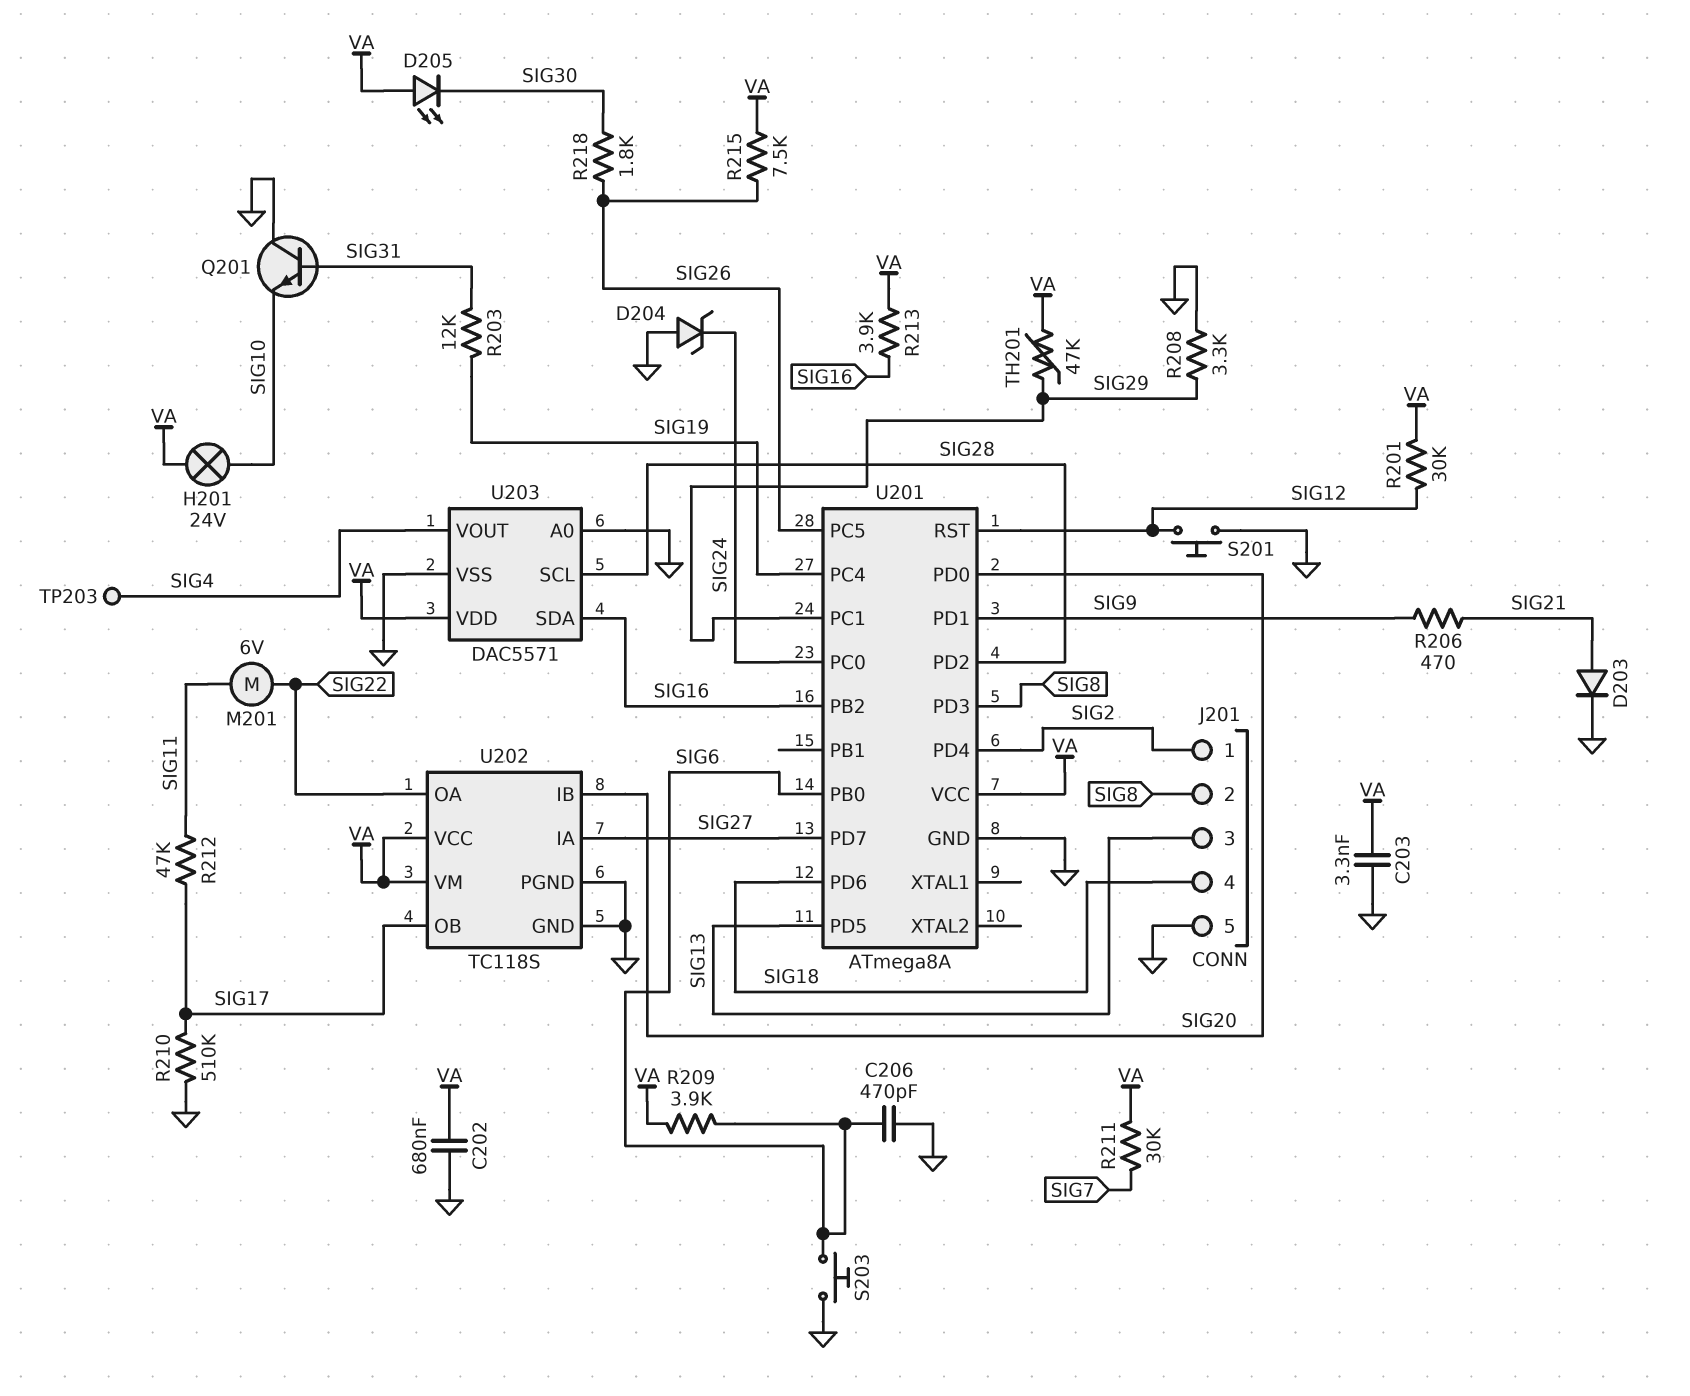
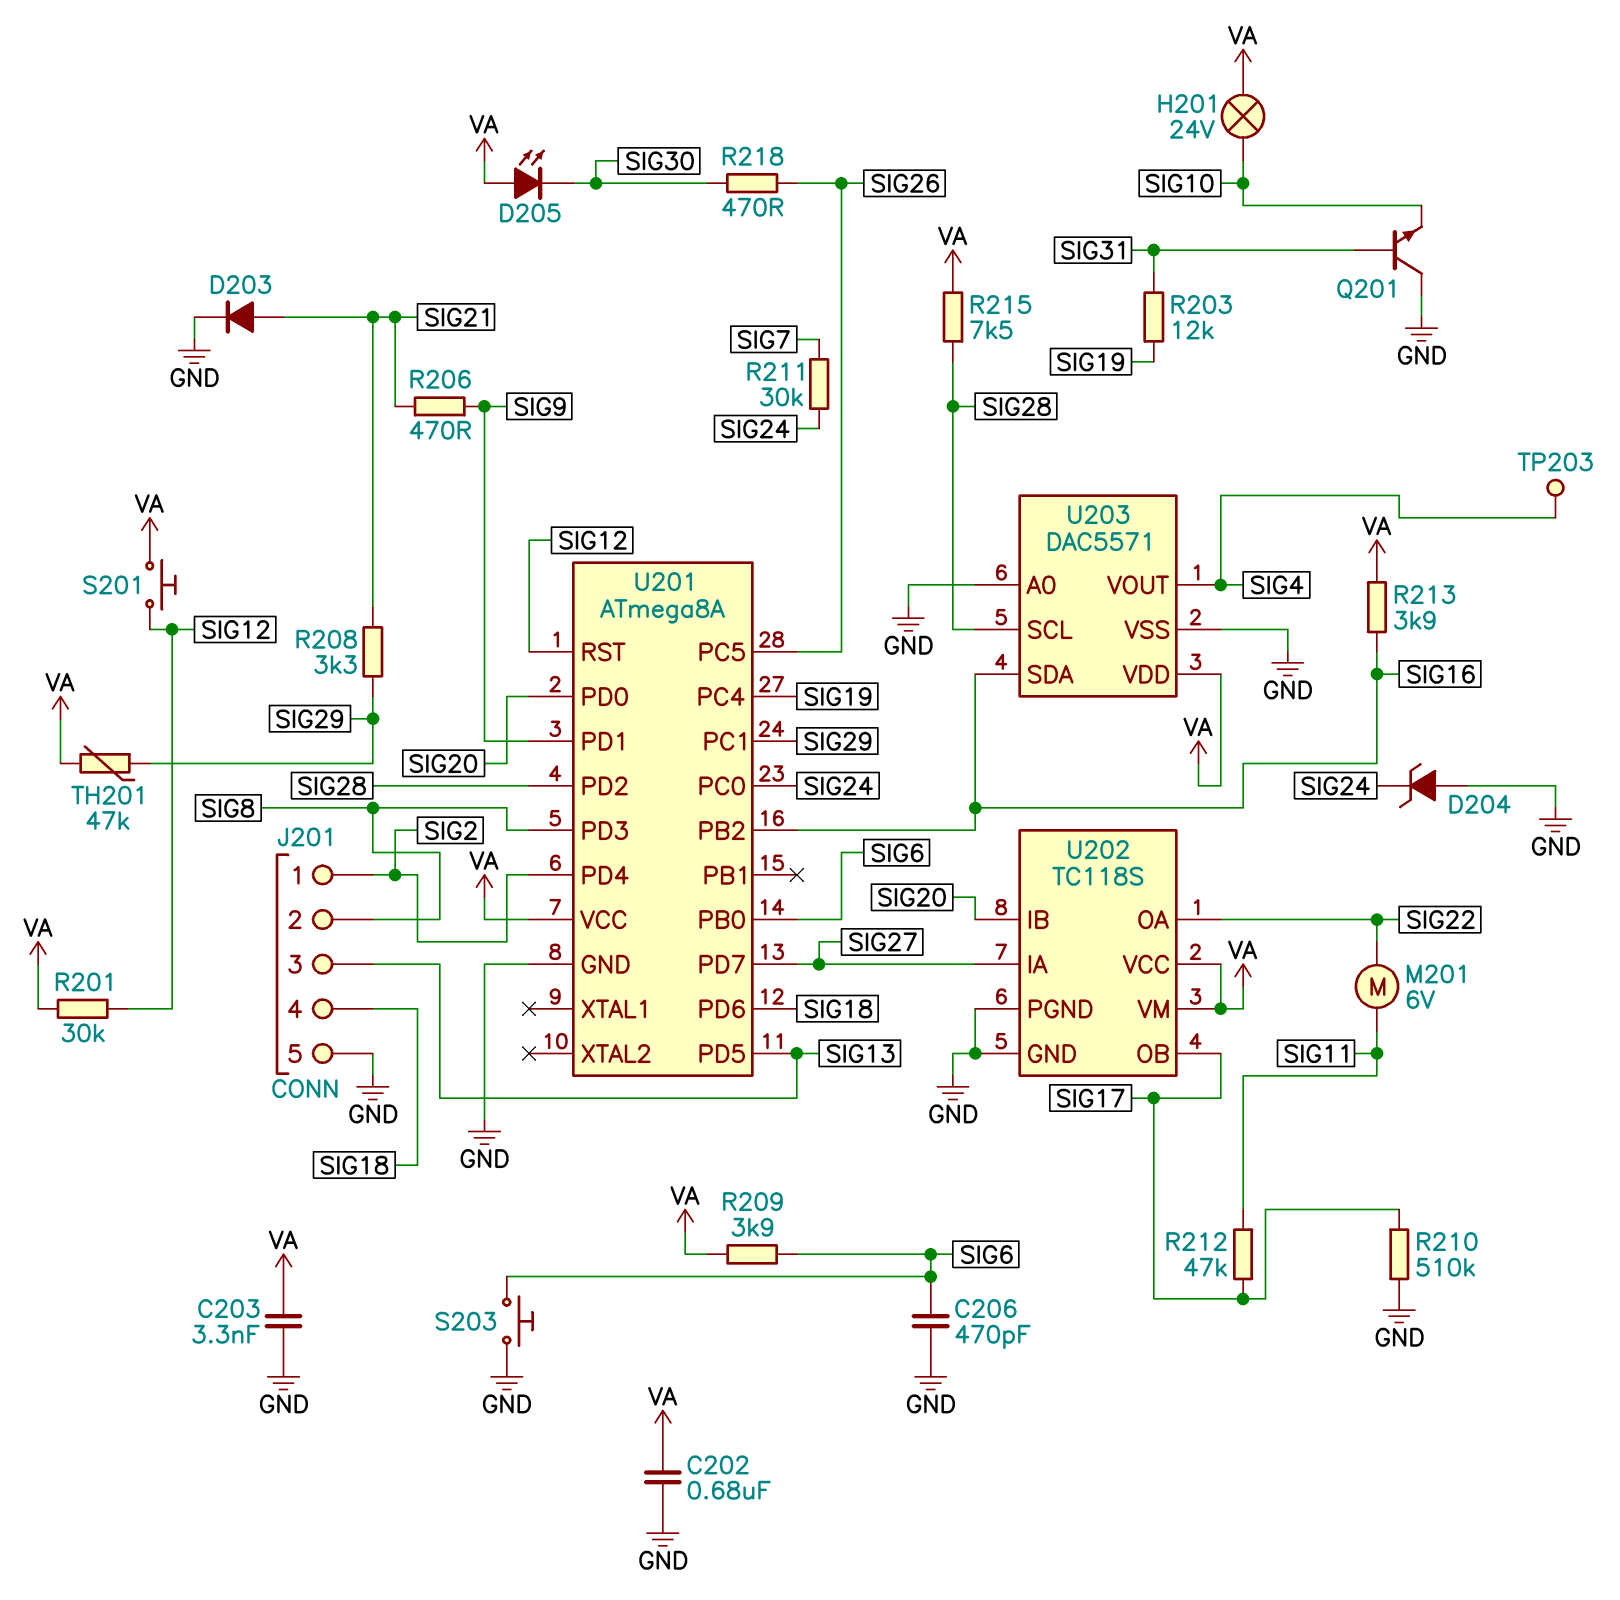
R208: 3.3k (GND, SIG29) -> 3.3k (SIG21, SIG29)
R211: 30k (SIG7, VA) -> 30k (SIG7, SIG24)
R215: 7.5k (SIG26, VA) -> 7.5k (SIG28, VA)
R218: 1.8k (SIG26, SIG30) -> 470 (SIG26, SIG30)
S201: button (GND, SIG12) -> button (SIG12, VA)

